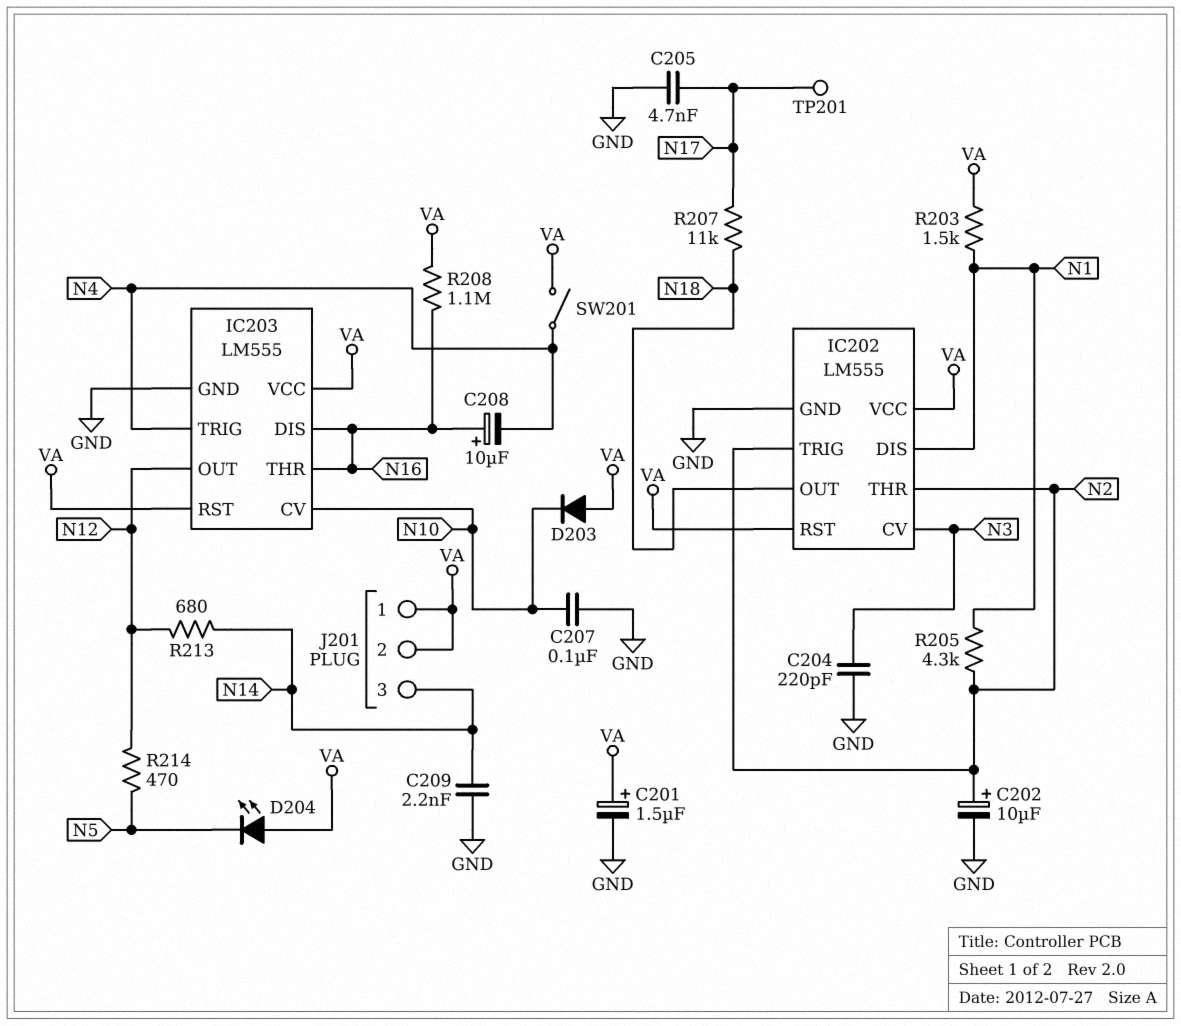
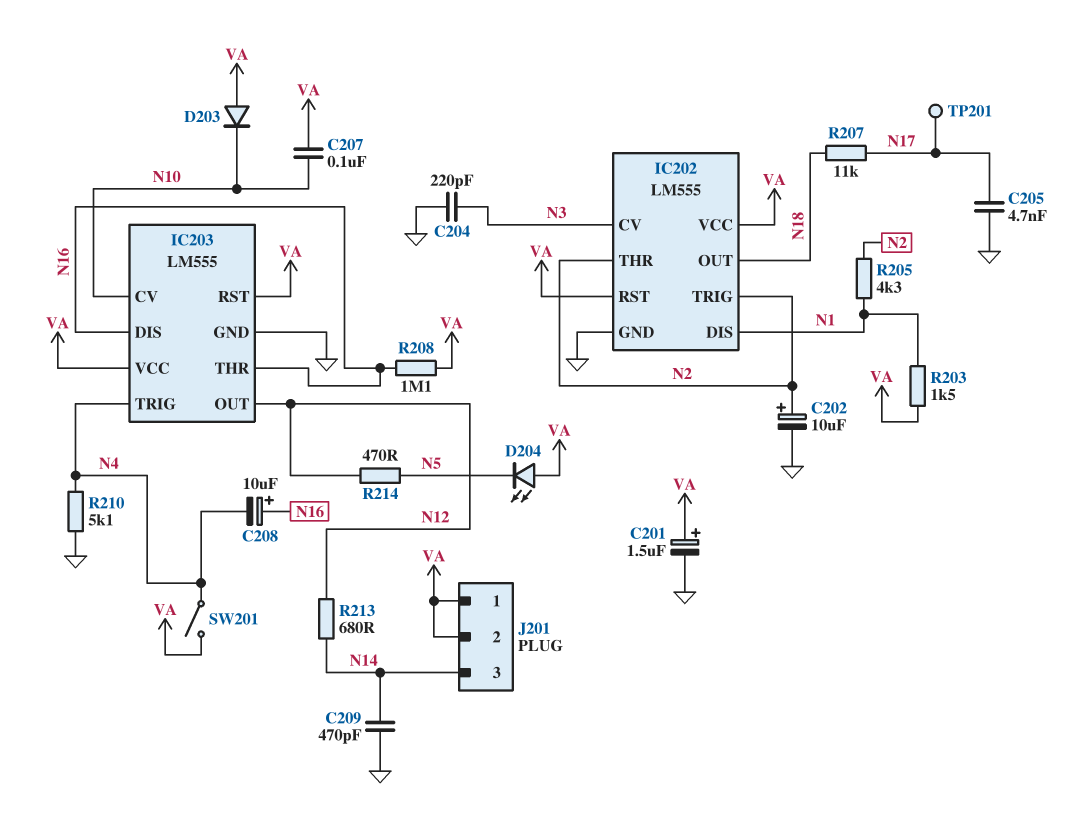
C207: 100nF (GND, N10) -> 100nF (N10, VA)
C209: 2.2nF (GND, N14) -> 470pF (GND, N14)
R210: none -> 5.1k (GND, N4)

